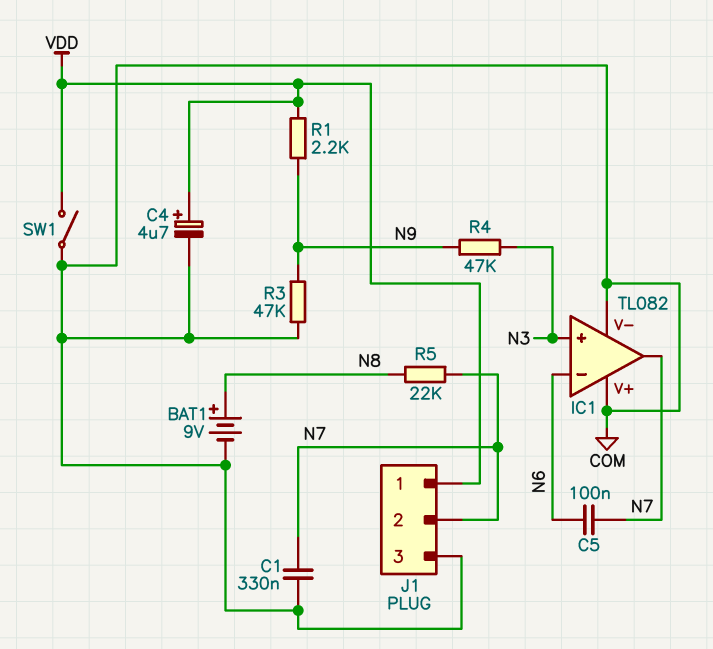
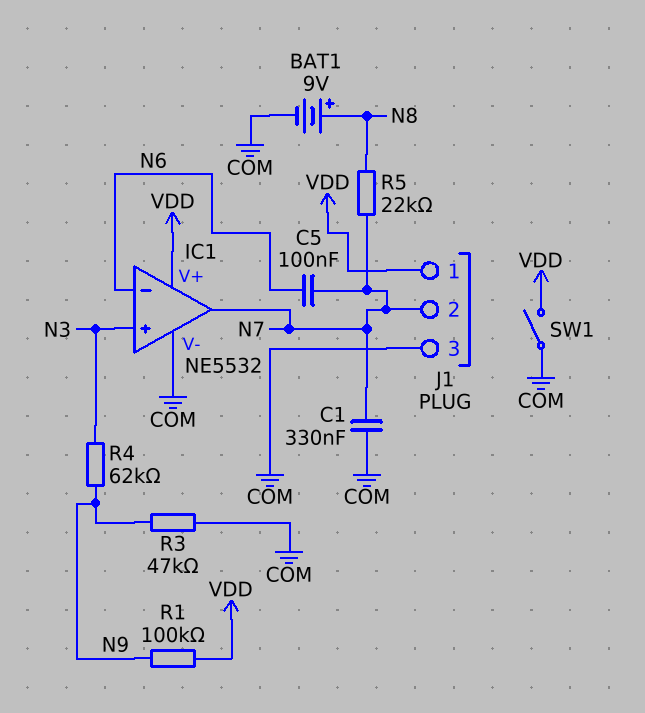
C4: 4.7uF (plus VDD, minus COM) -> none
IC1: TL082 -> NE5532
IC1 pin V+: COM -> VDD
R1: 2.2k (N9, VDD) -> 100k (N9, VDD)
R4: 47k (N3, N9) -> 62k (N3, N9)

